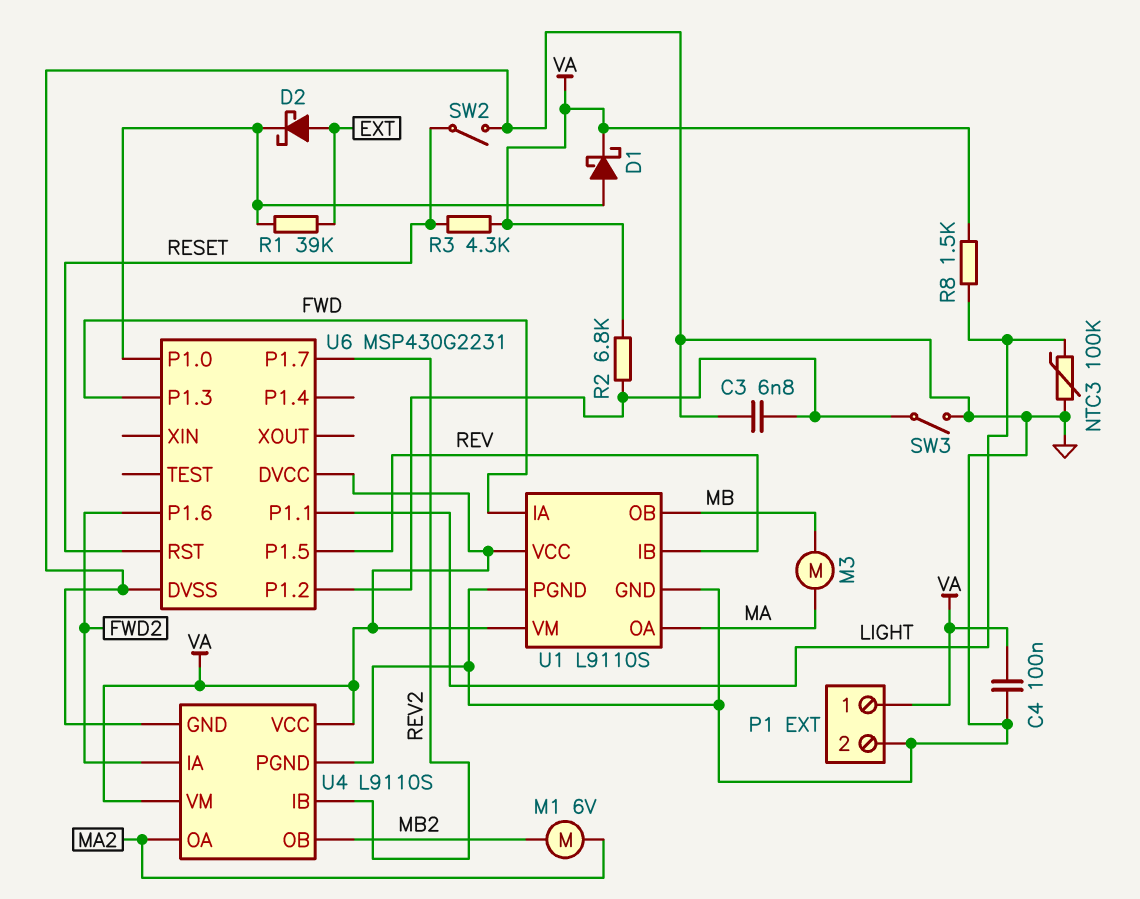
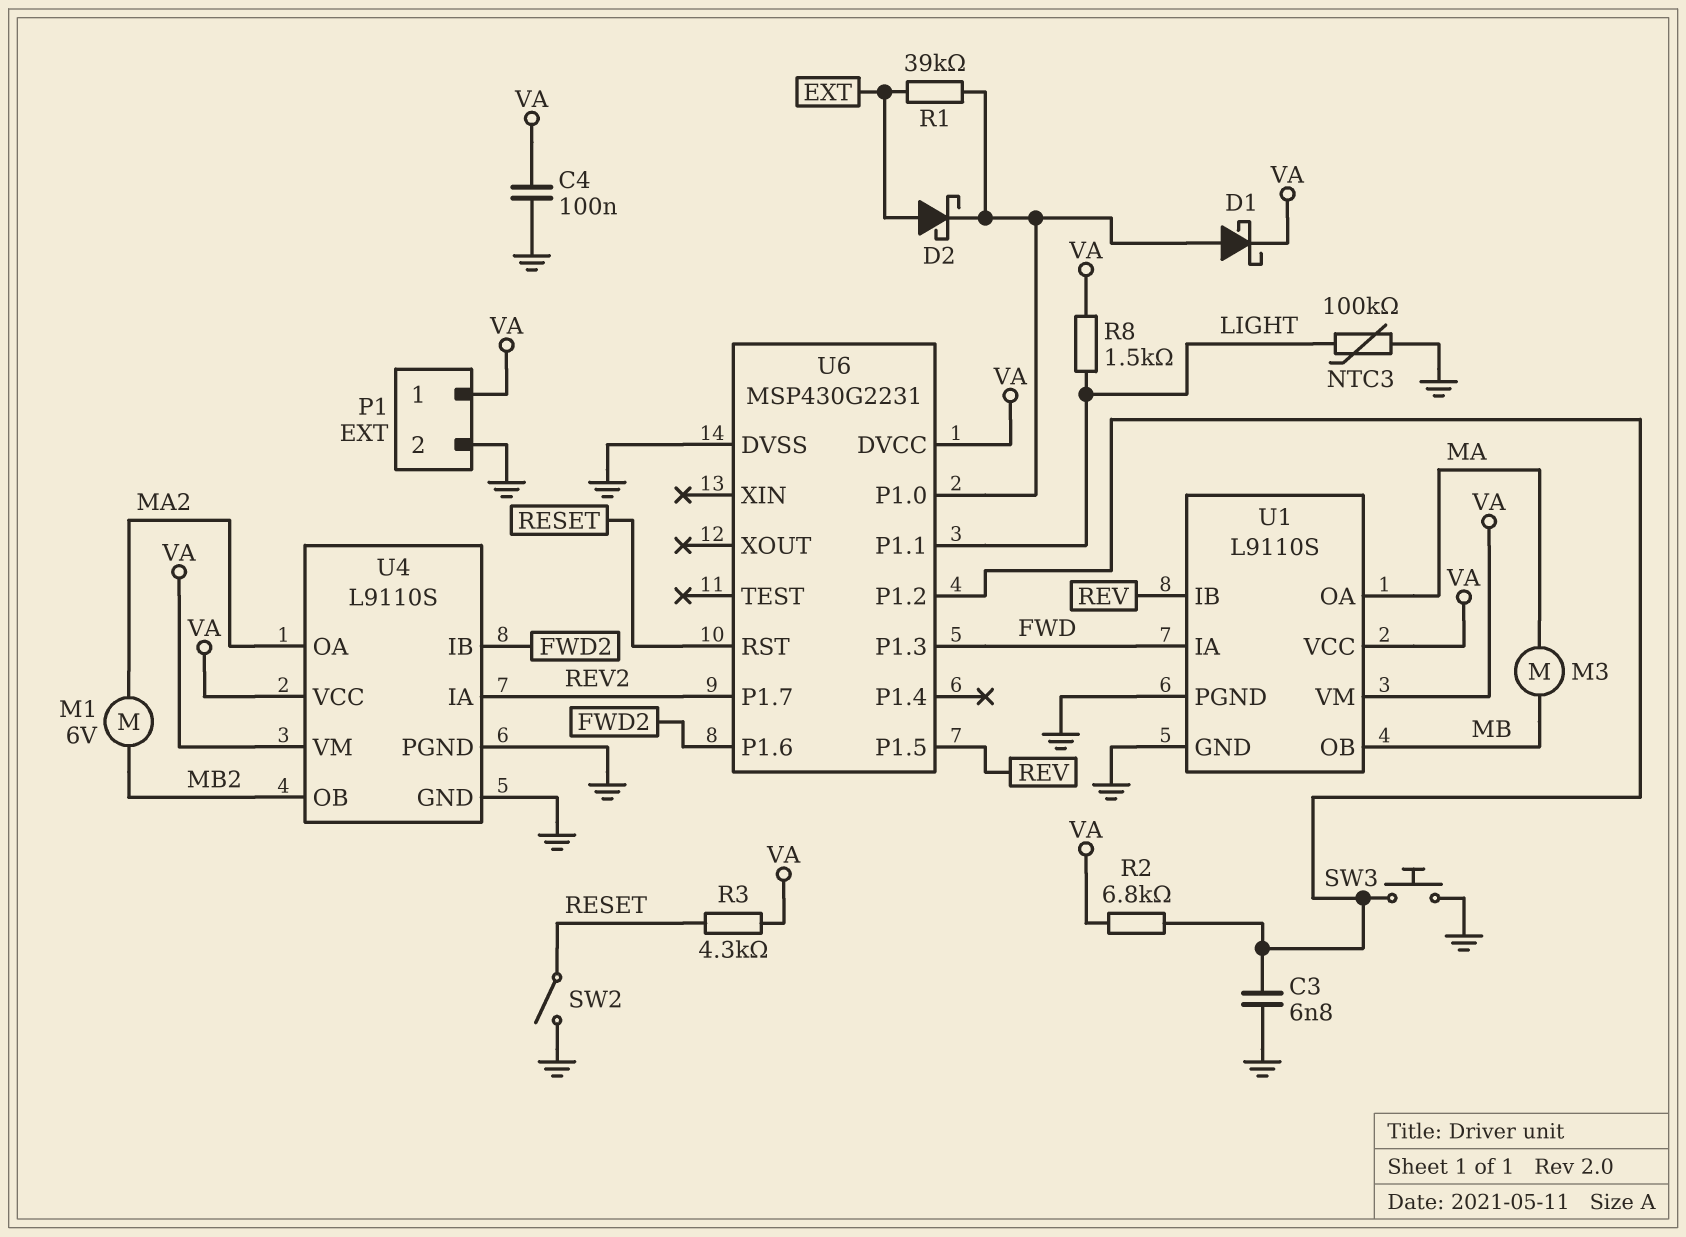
SW3: switch (GND, U6/P1.2) -> button (GND, U6/P1.2)
U4 pin IA: FWD2 -> REV2
U4 pin IB: REV2 -> FWD2

